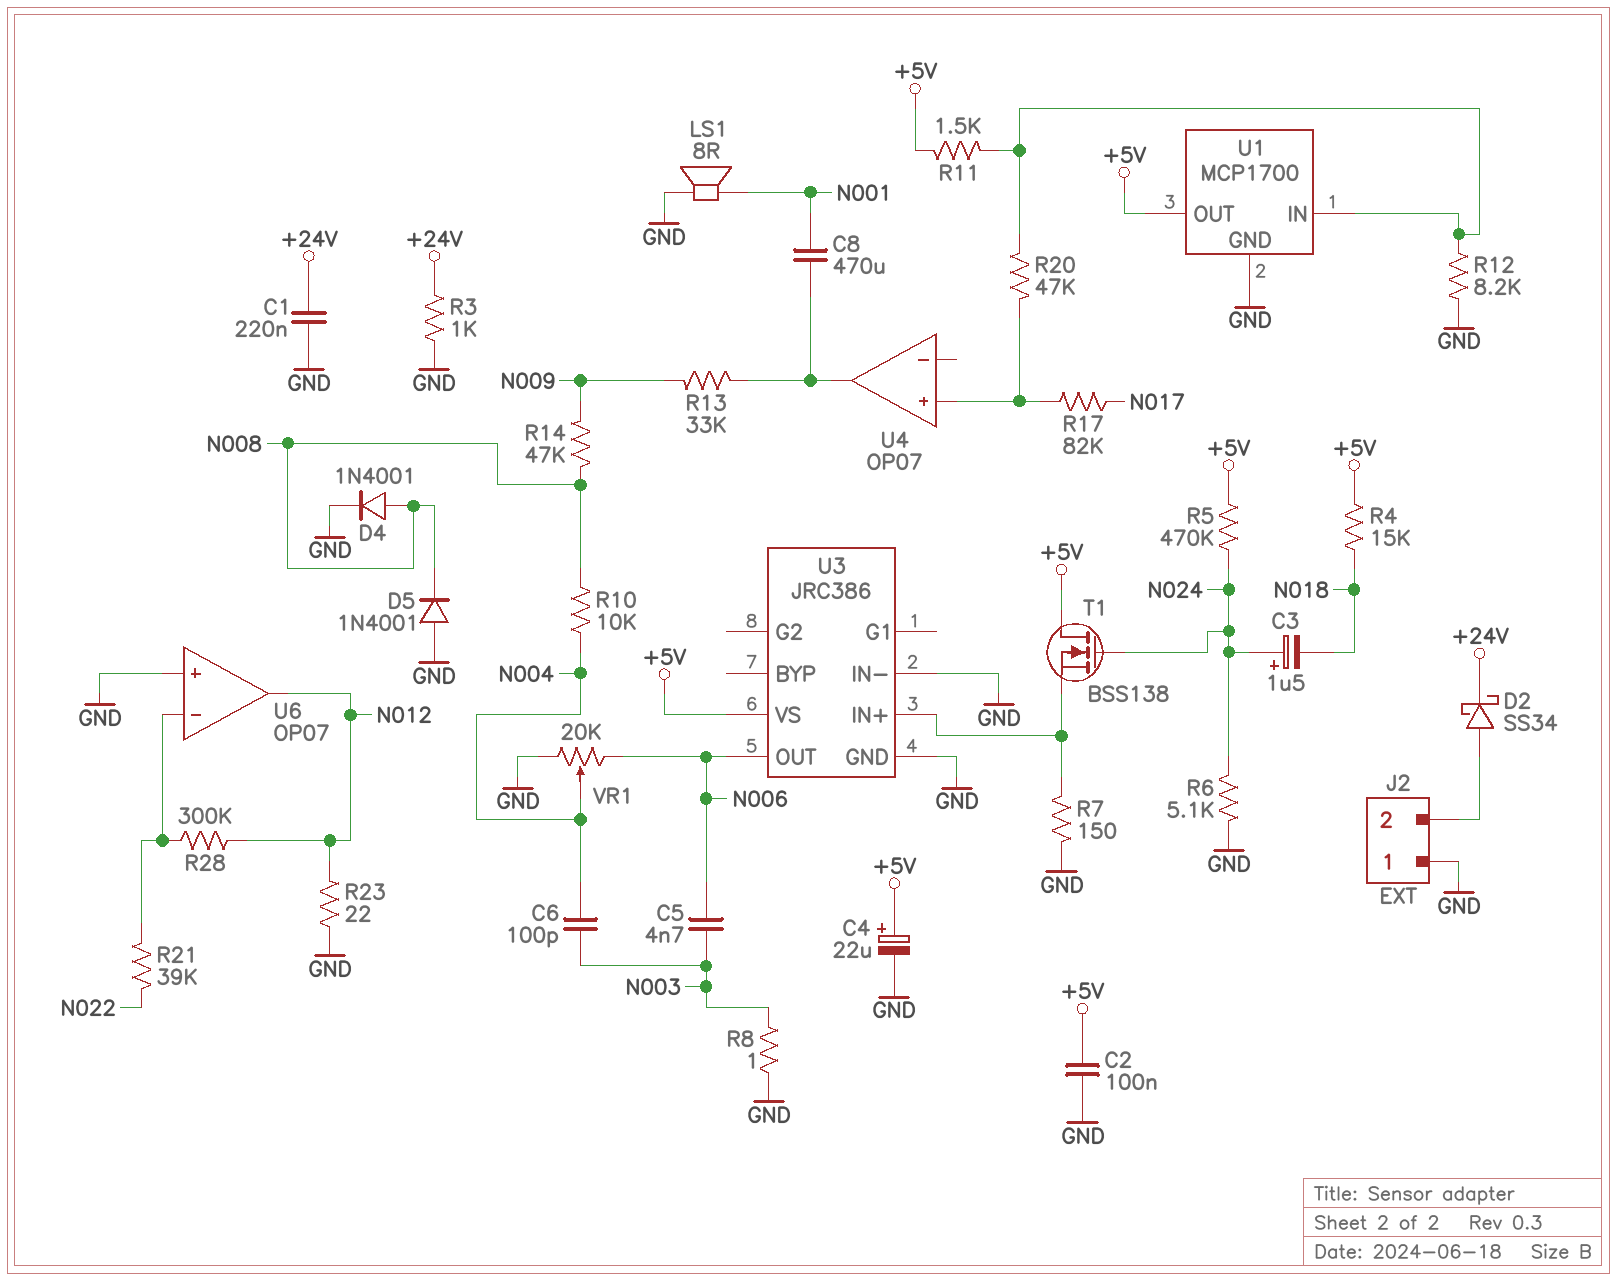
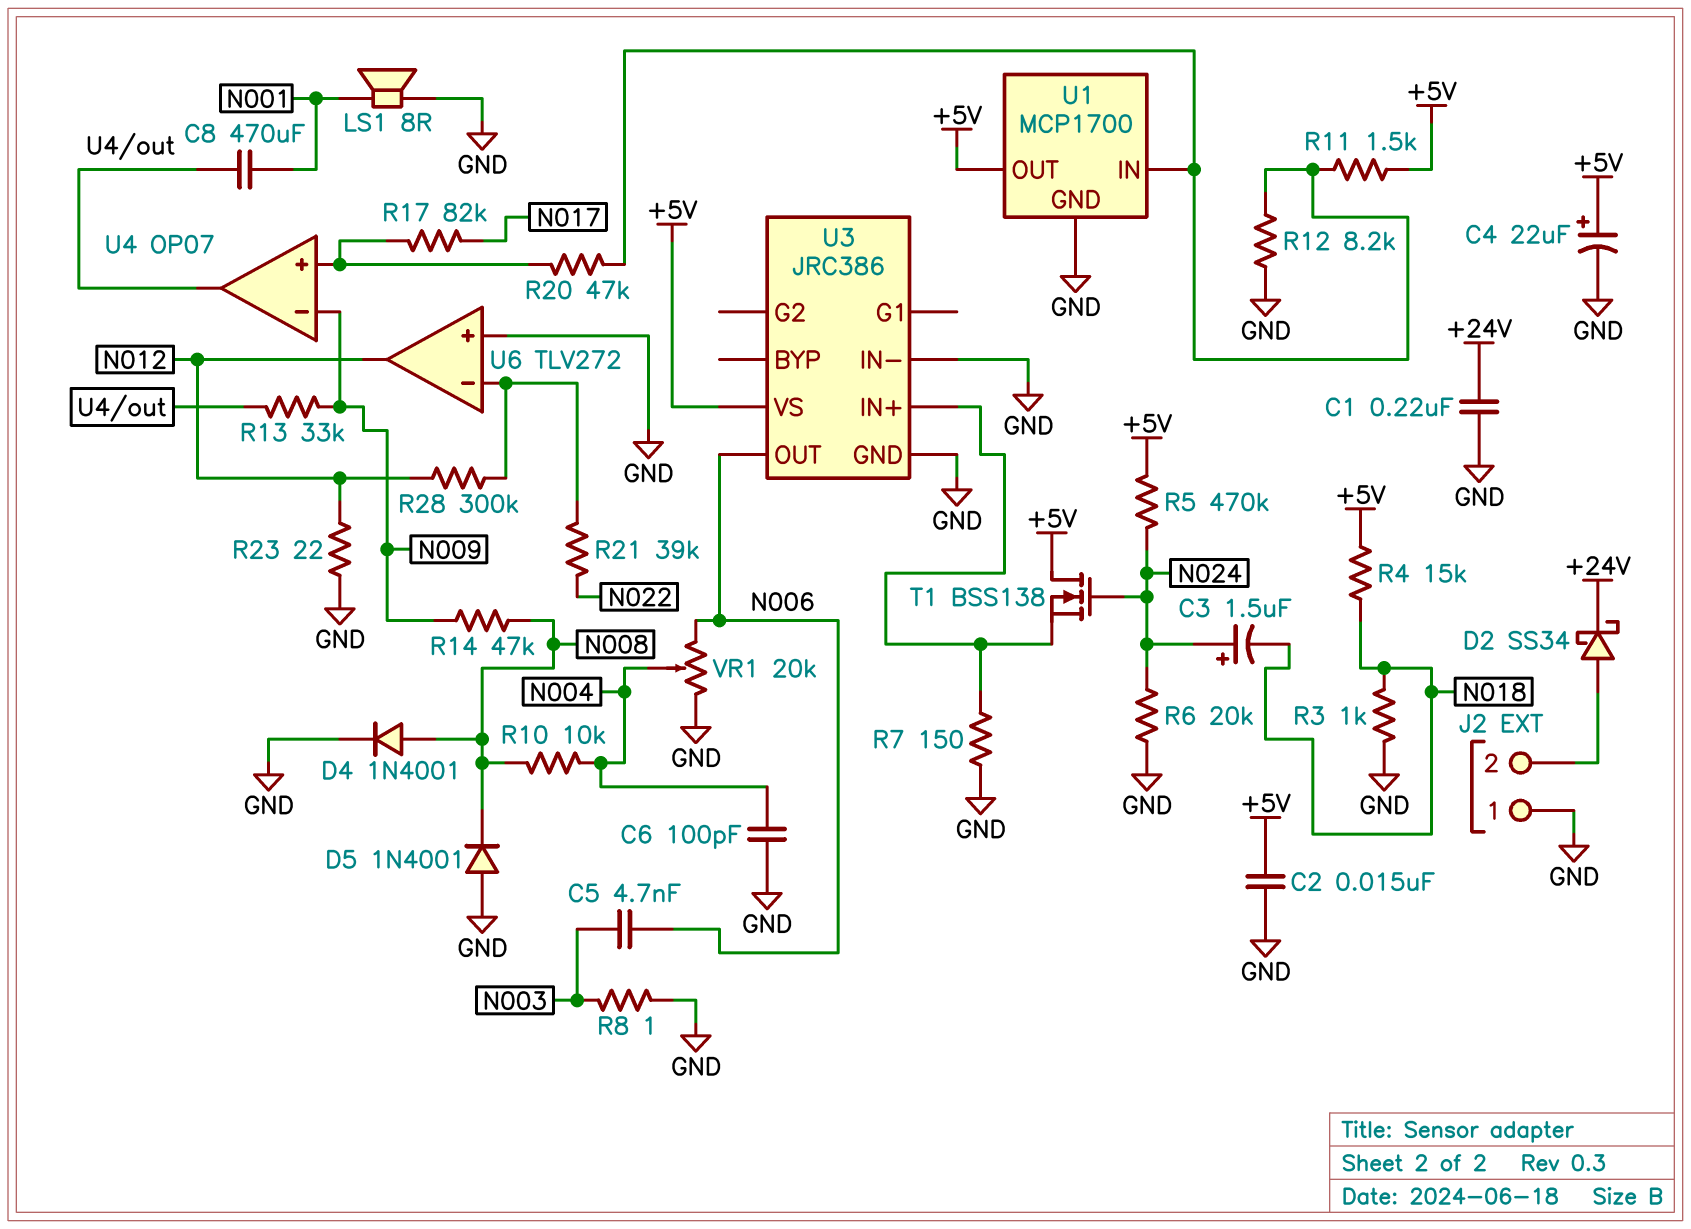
C2: 100nF (+5V, GND) -> 15nF (+5V, GND)
C6: 100pF (N003, N004) -> 100pF (GND, N004)
R3: 1k (+24V, GND) -> 1k (GND, N018)
R6: 5.1k (GND, N024) -> 20k (GND, N024)
U4 pin in-: none -> N009
U6: OP07 -> TLV272

